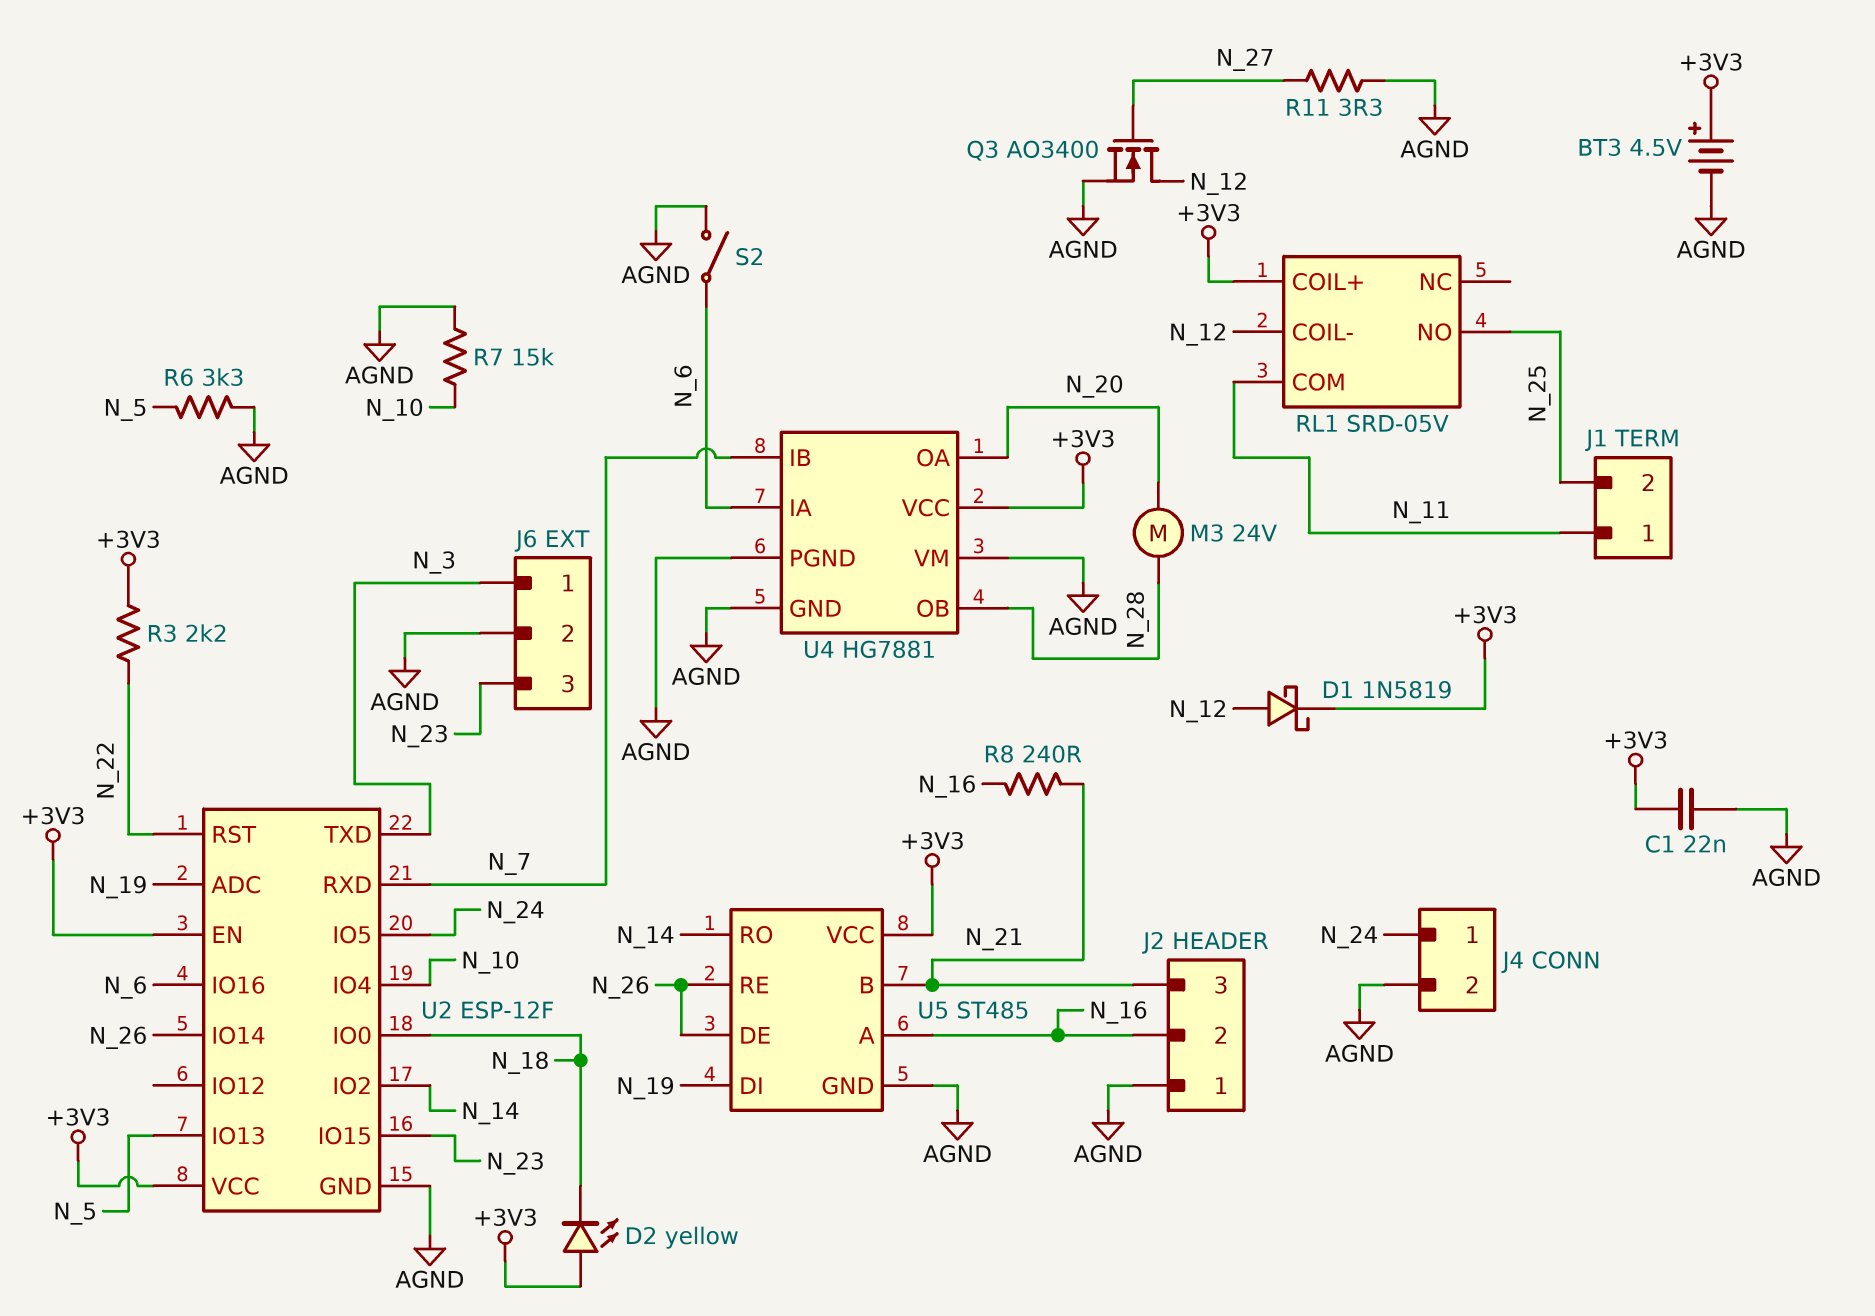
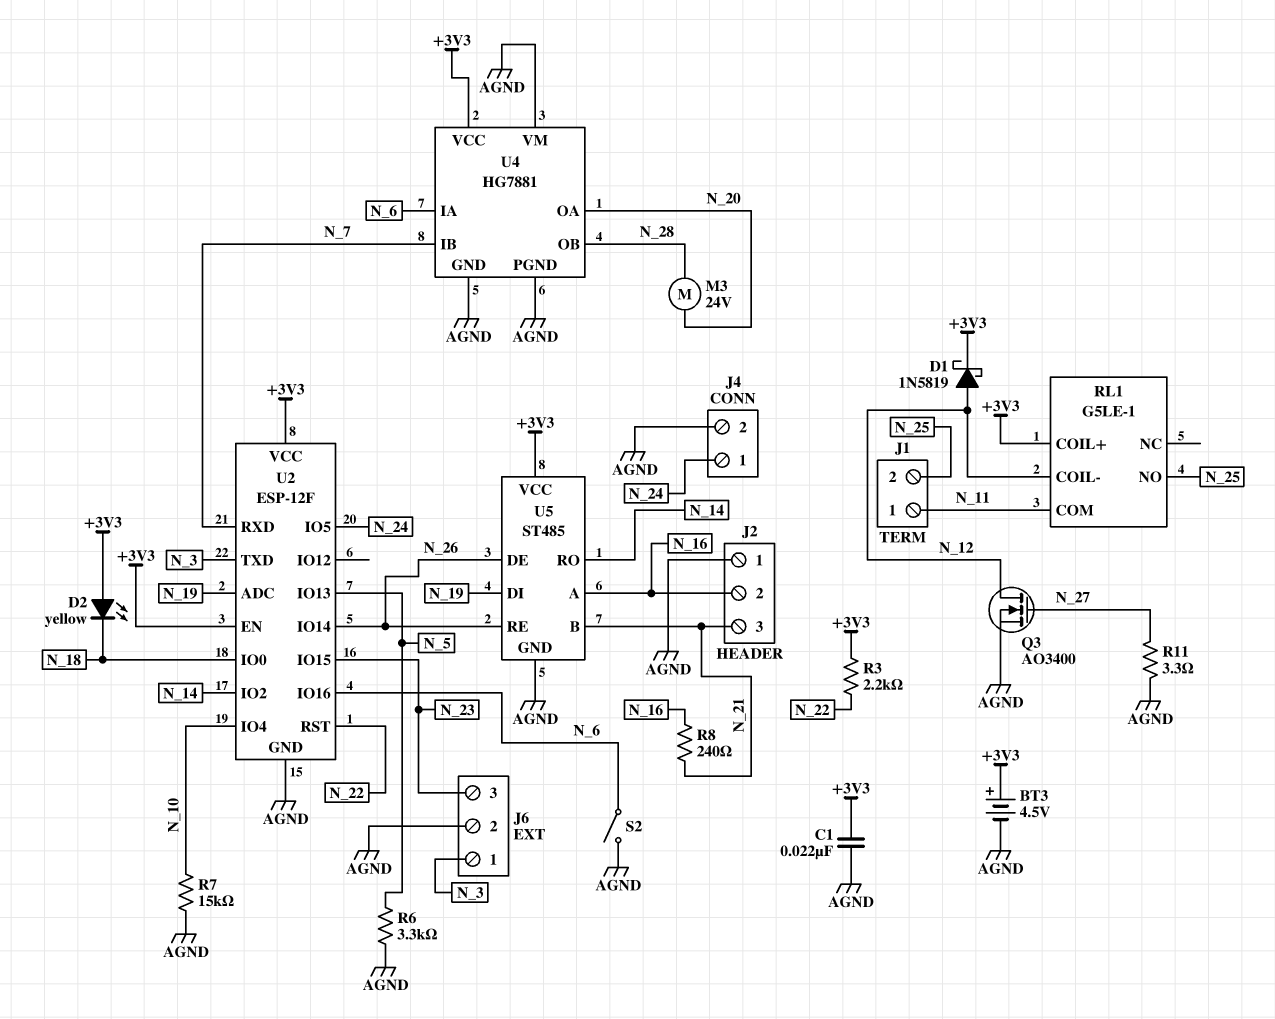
RL1: SRD-05V -> G5LE-1

